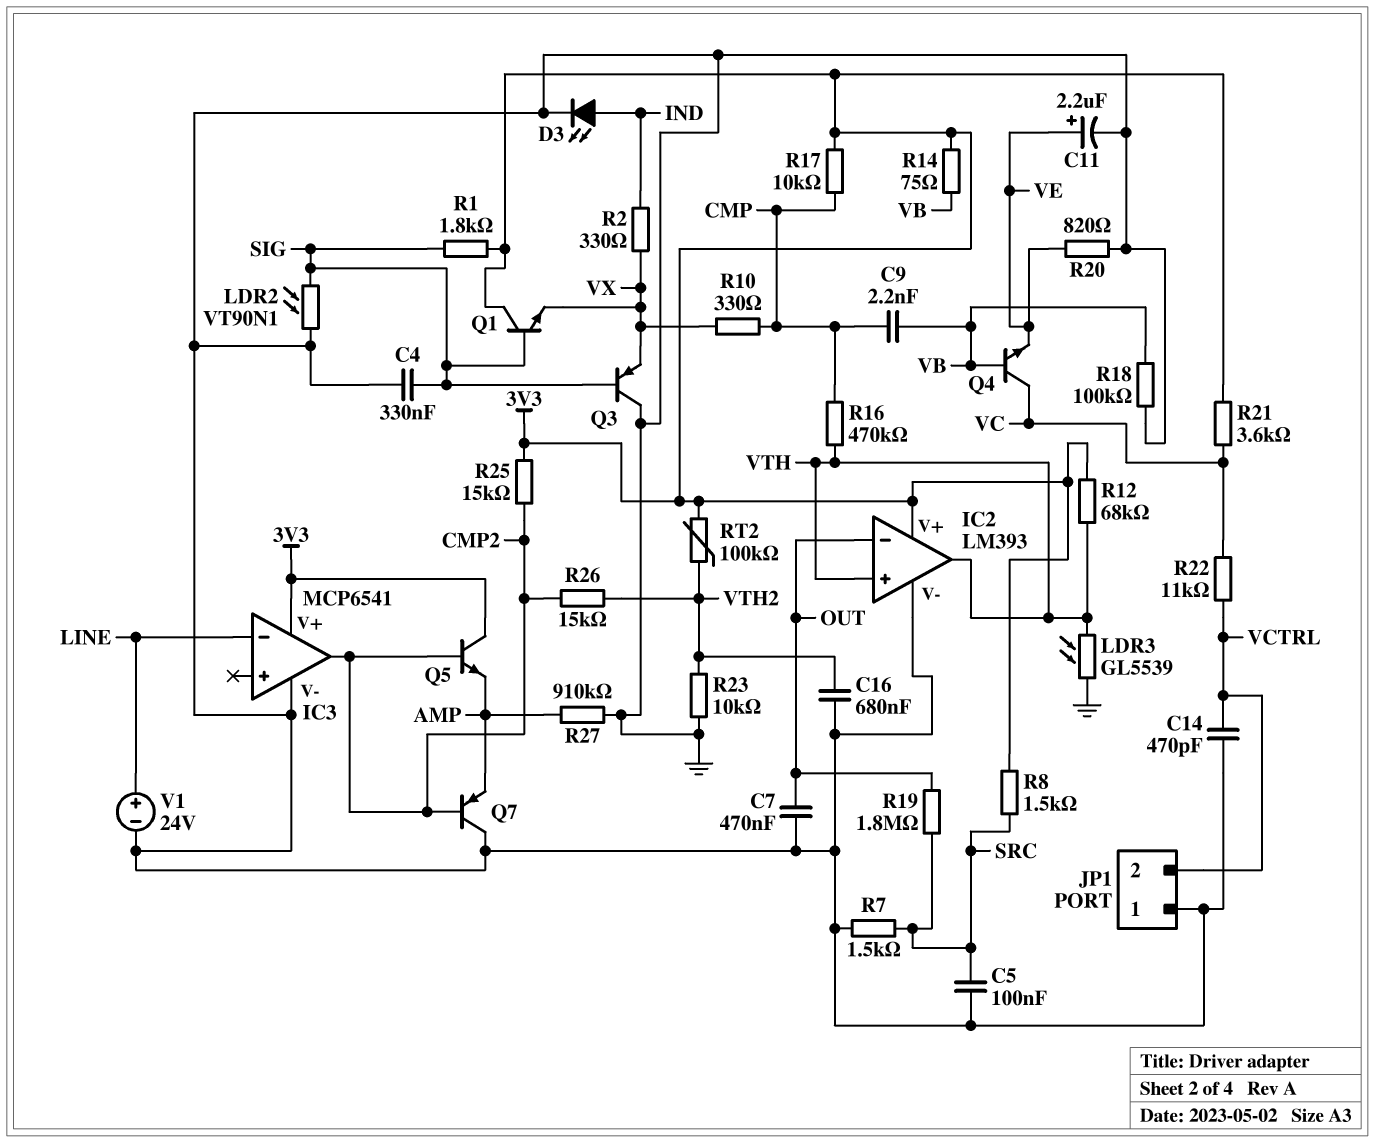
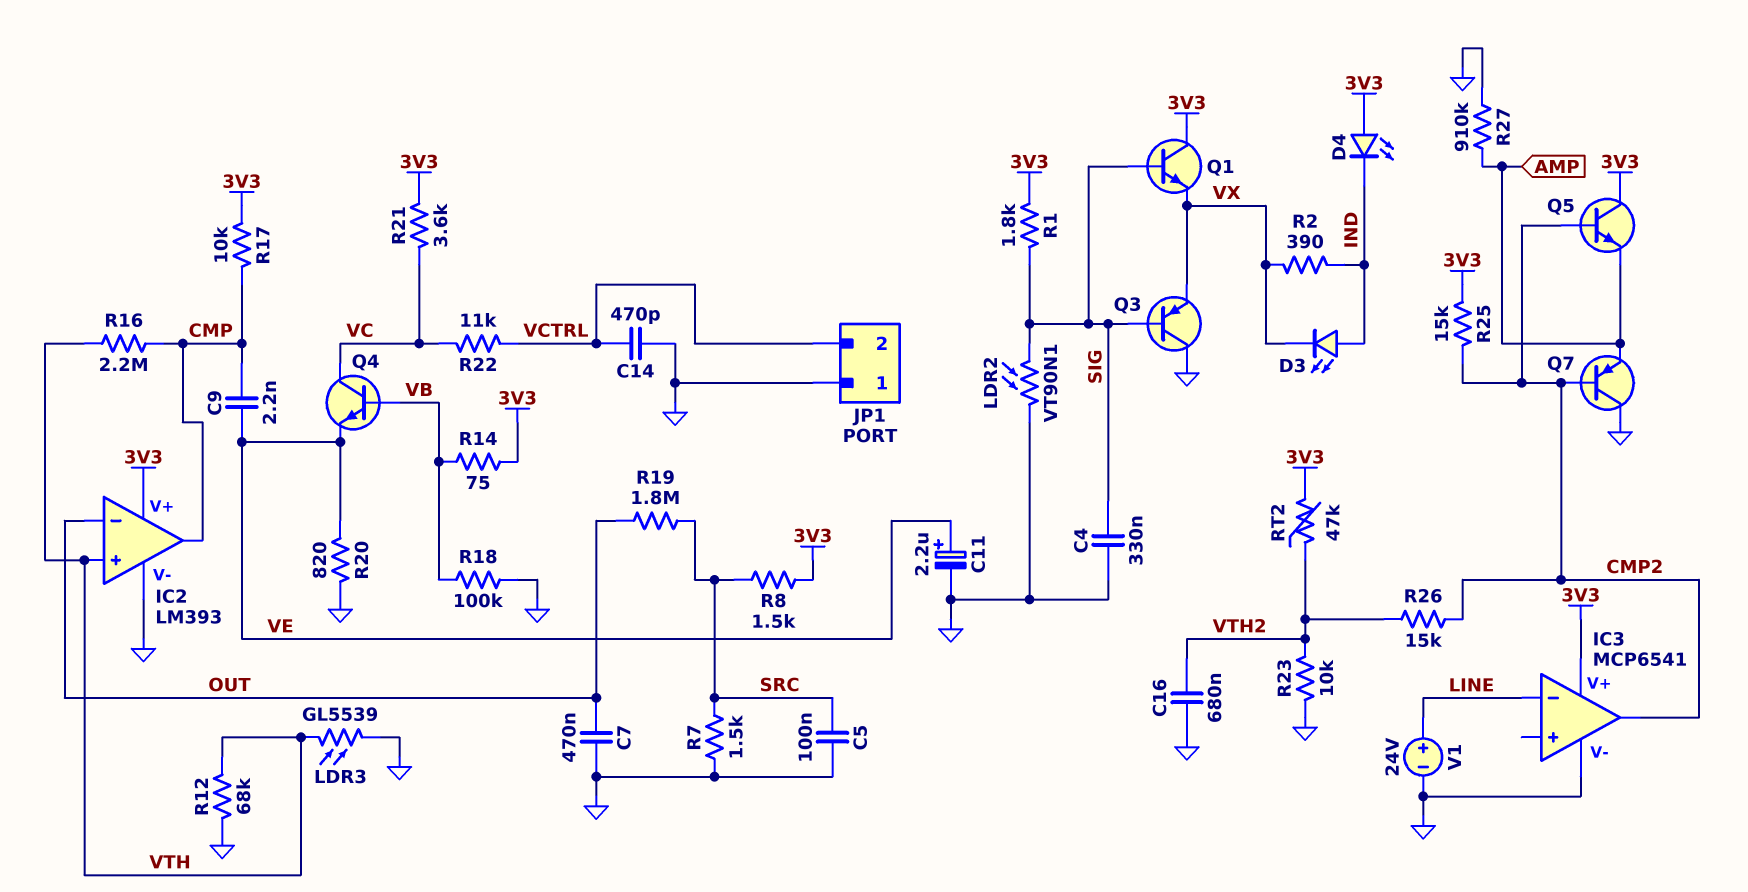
C9: 2.2nF (CMP, VB) -> 2.2nF (CMP, VE)
D3: LED (A IND, K GND) -> LED (A IND, K VX)
D4: none -> LED (A 3V3, K IND)
IC2 pin out: VTH -> CMP
R2: 330 (IND, VX) -> 390 (IND, VX)
R10: 330 (CMP, VX) -> none
R12: 68k (3V3, VTH) -> 68k (GND, VTH)
R16: 470k (CMP, VTH) -> 2.2M (CMP, VTH)
RT2: 100k (3V3, VTH2) -> 47k (3V3, VTH2)

